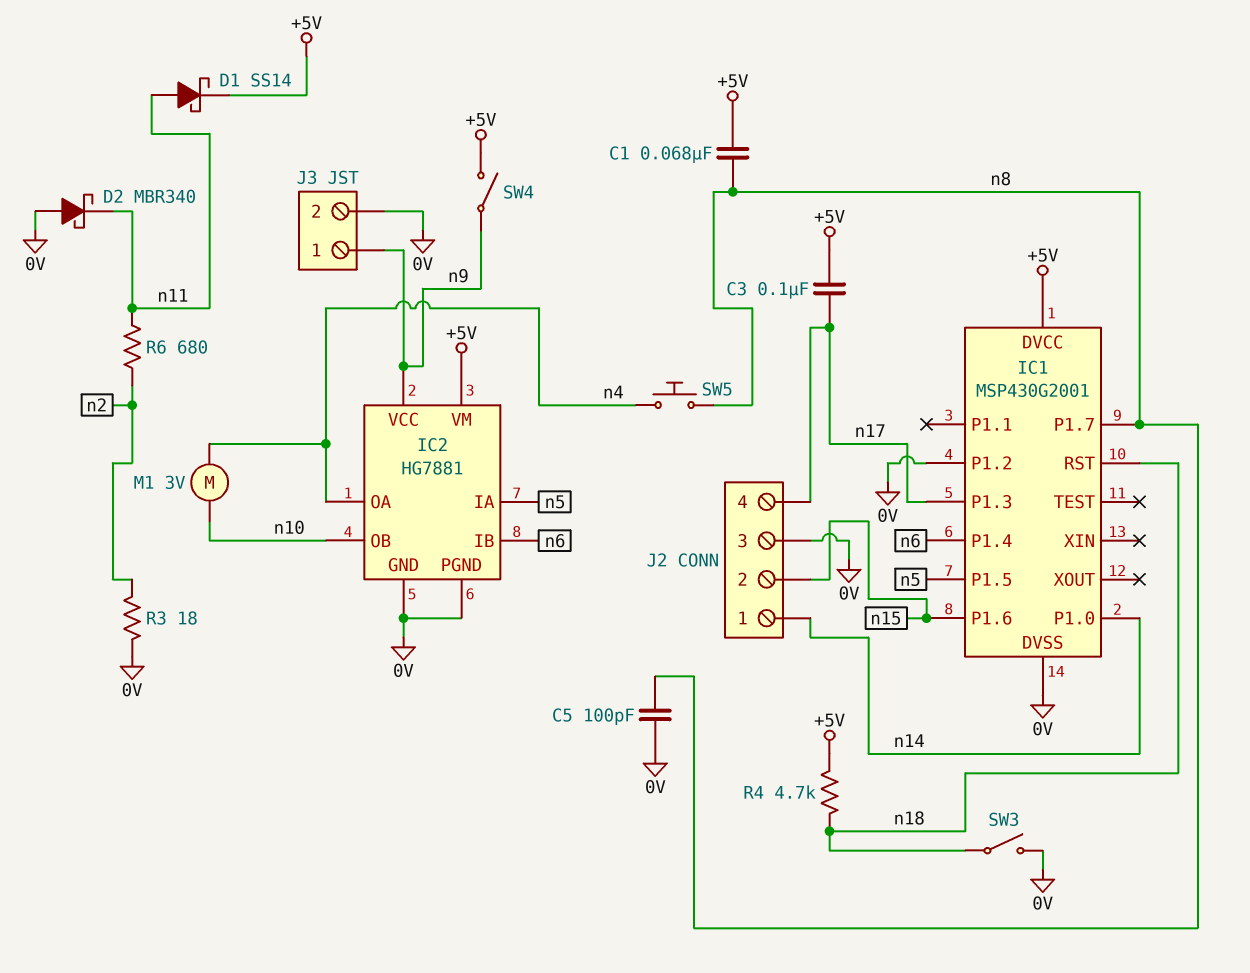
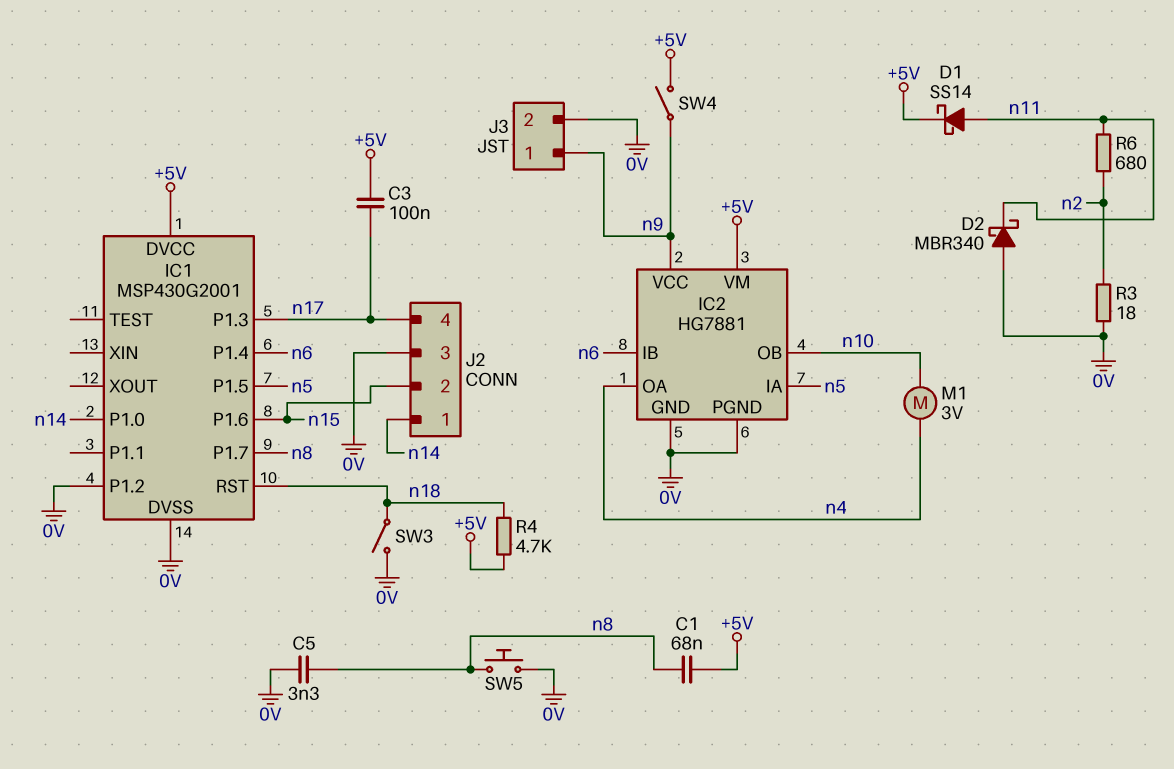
C5: 100pF (0V, n8) -> 3.3nF (0V, n8)
SW5: button (n4, n8) -> button (0V, n8)

